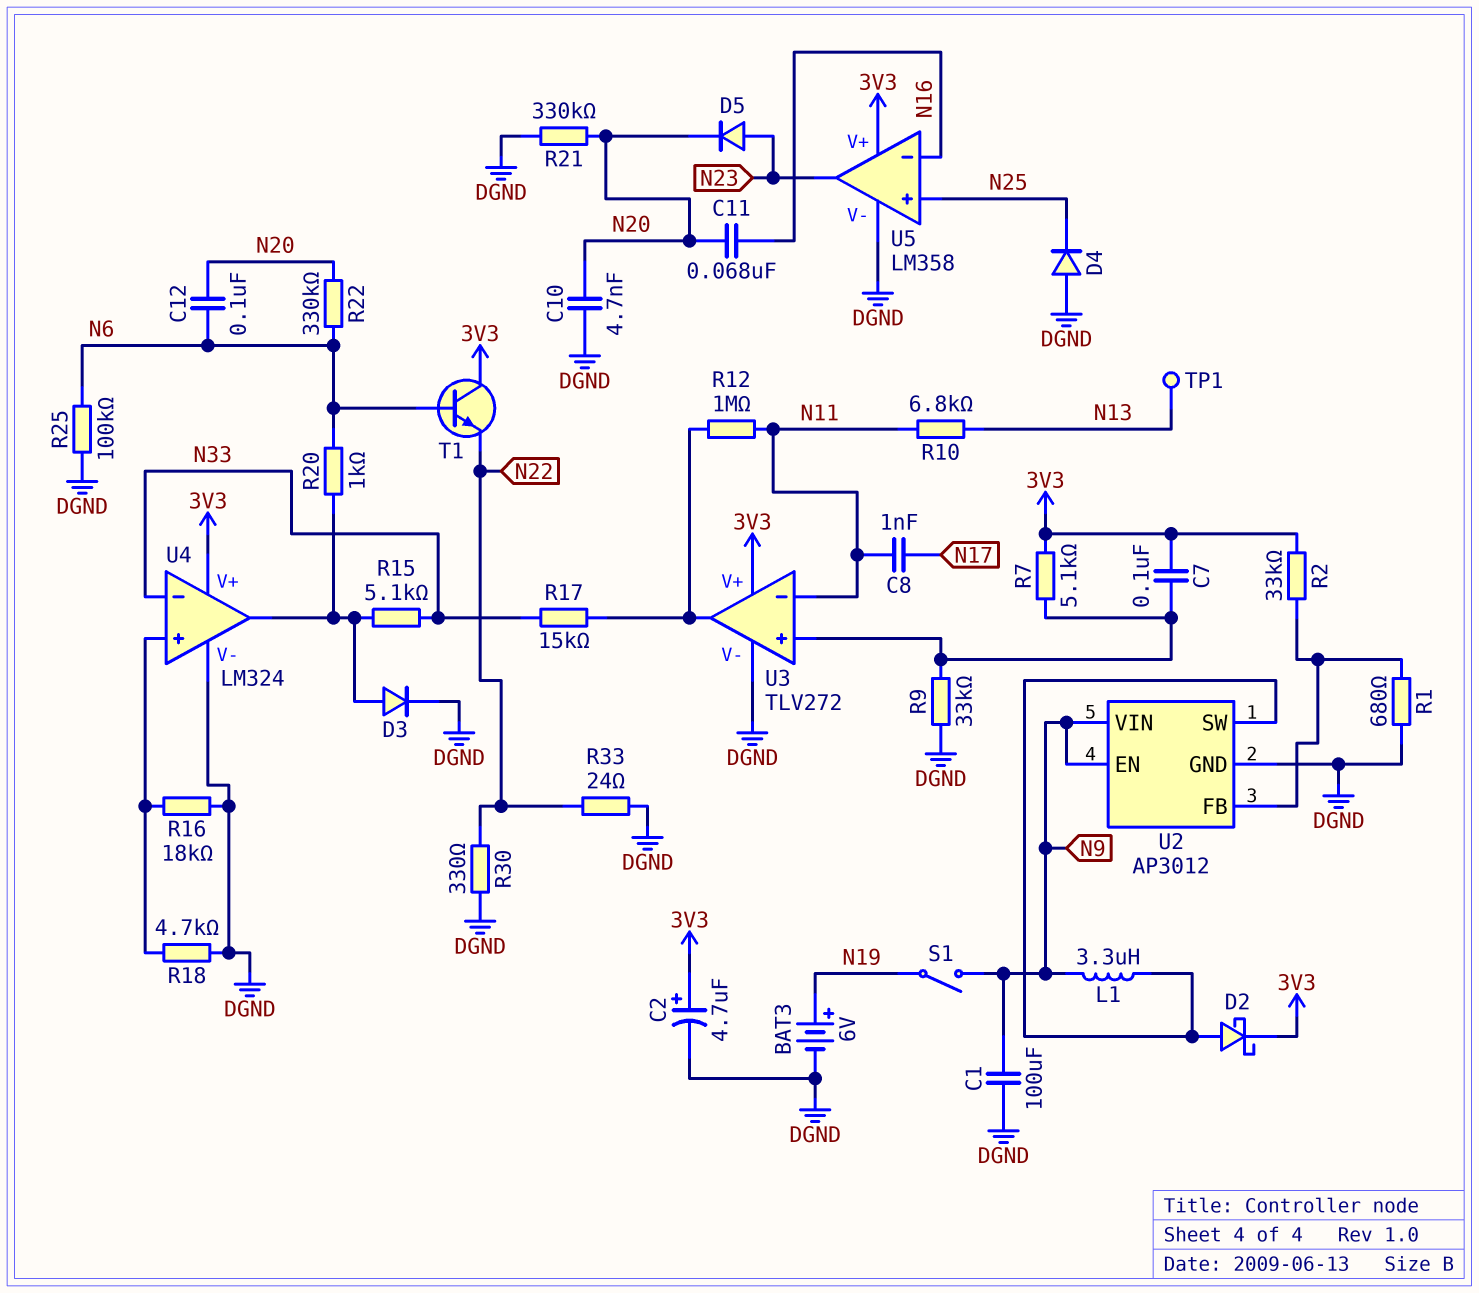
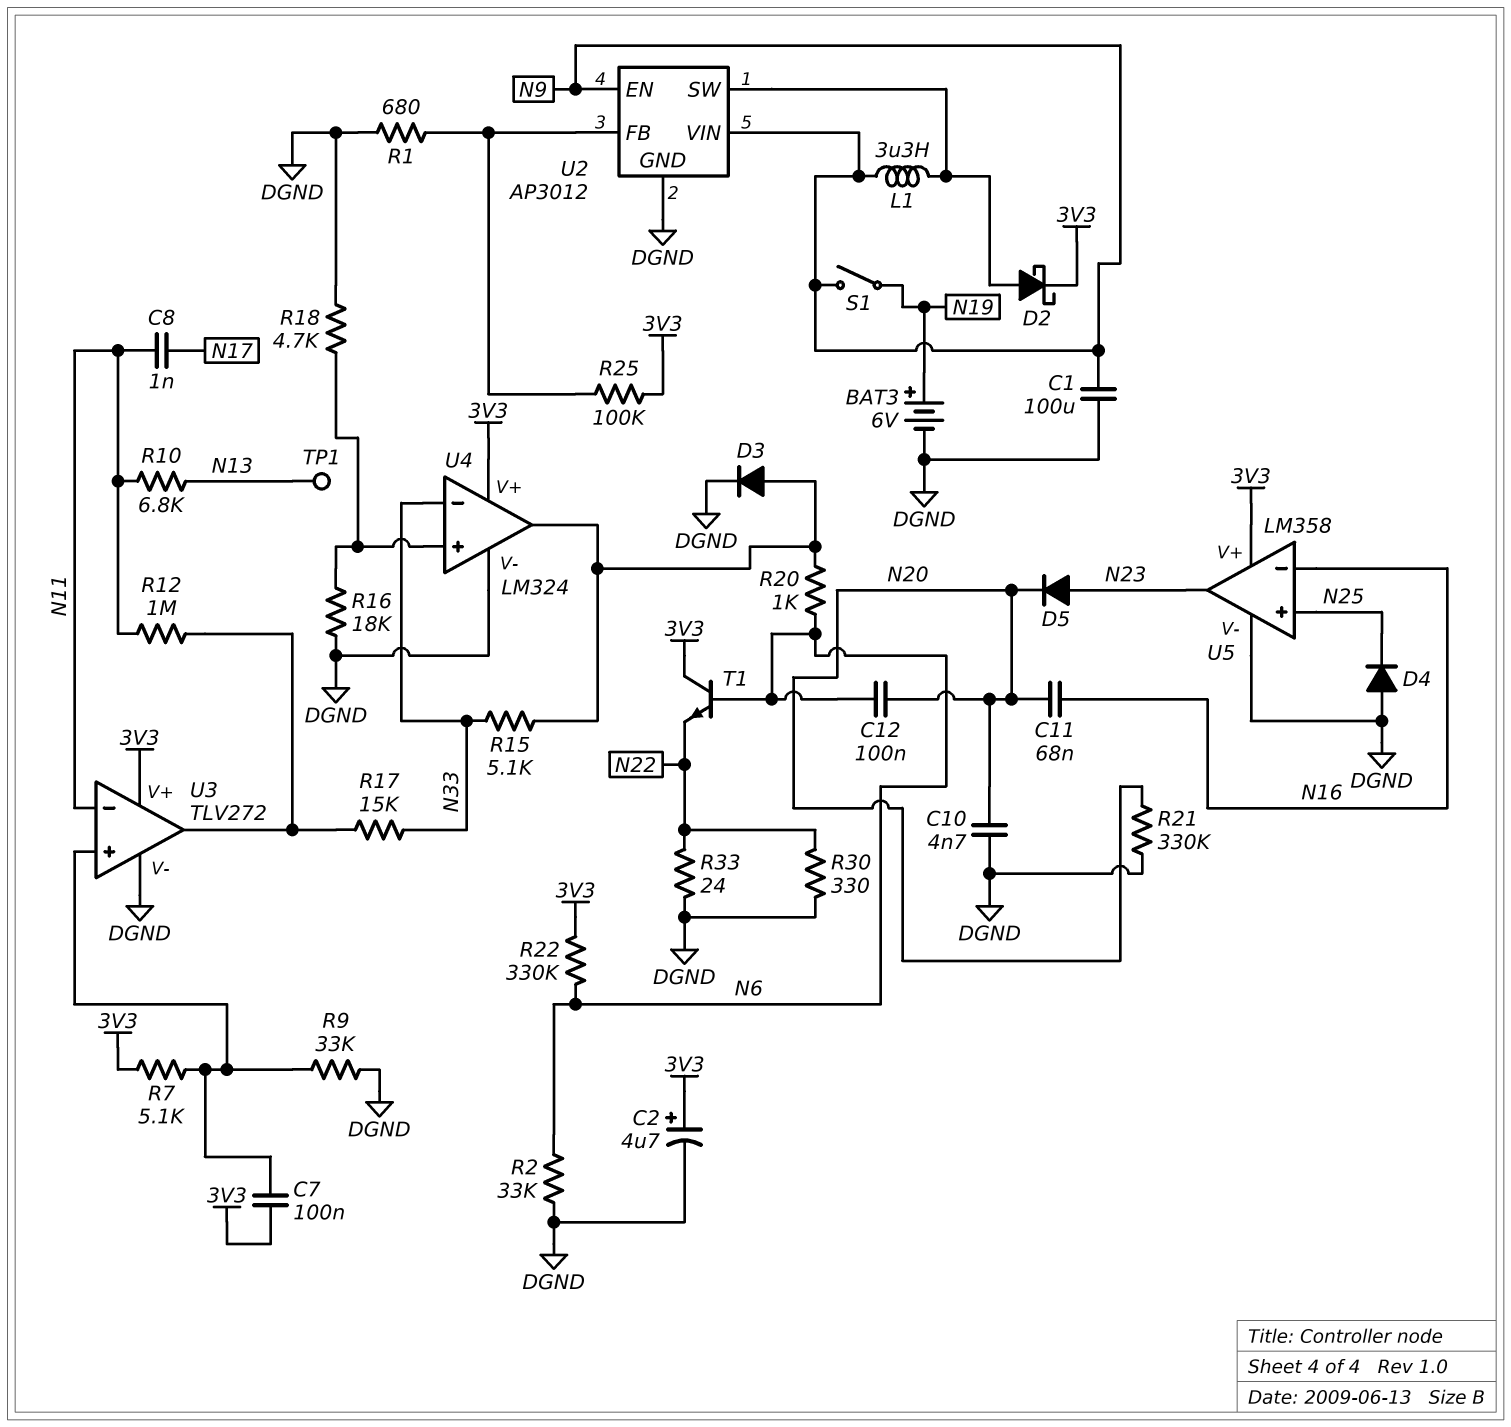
R2: 33k (3V3, U2/FB) -> 33k (DGND, N6)
R22: 330k (N6, N20) -> 330k (3V3, N6)
R25: 100k (DGND, N6) -> 100k (3V3, U2/FB)

